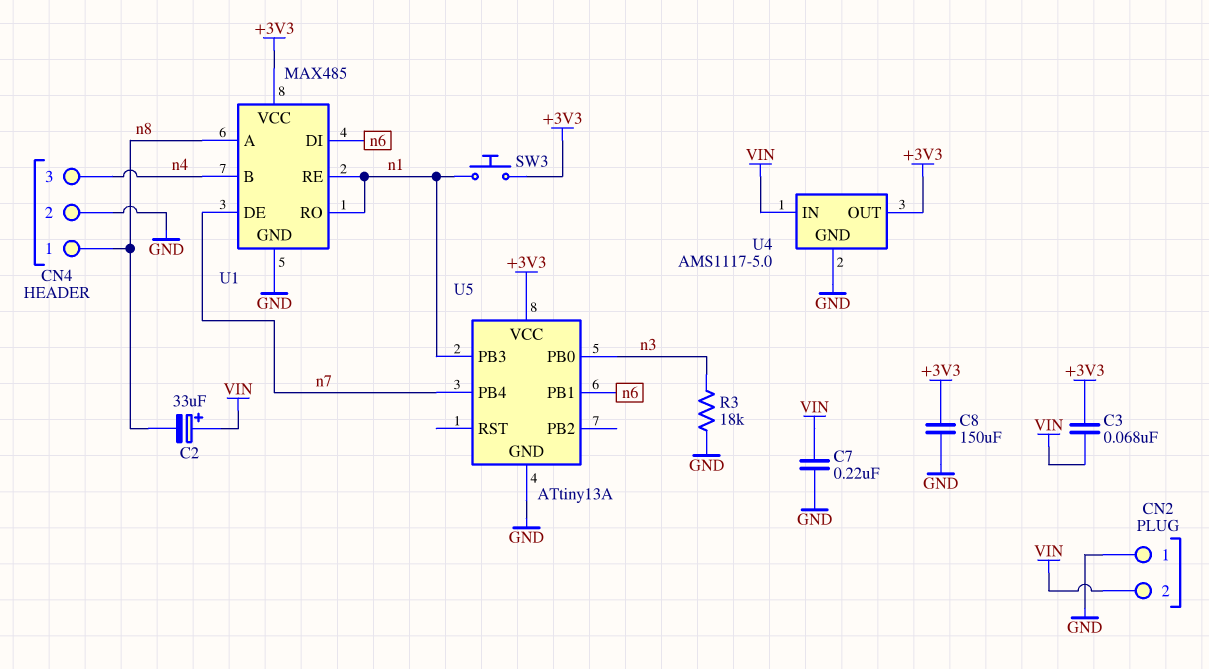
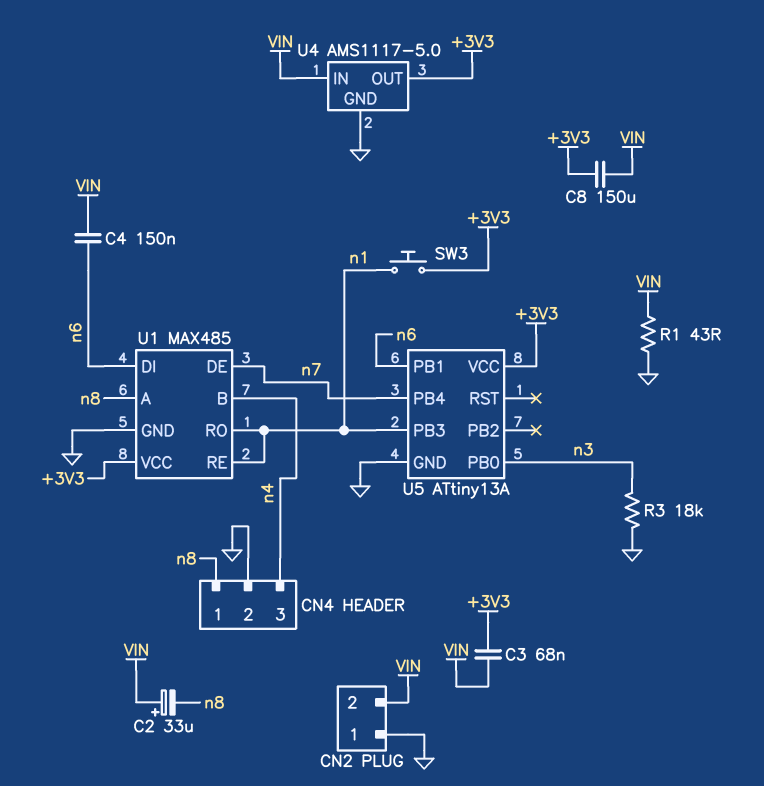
C4: none -> 150nF (VIN, n6)
C7: 220nF (GND, VIN) -> none
C8: 150uF (+3V3, GND) -> 150uF (+3V3, VIN)
R1: none -> 43 (GND, VIN)

